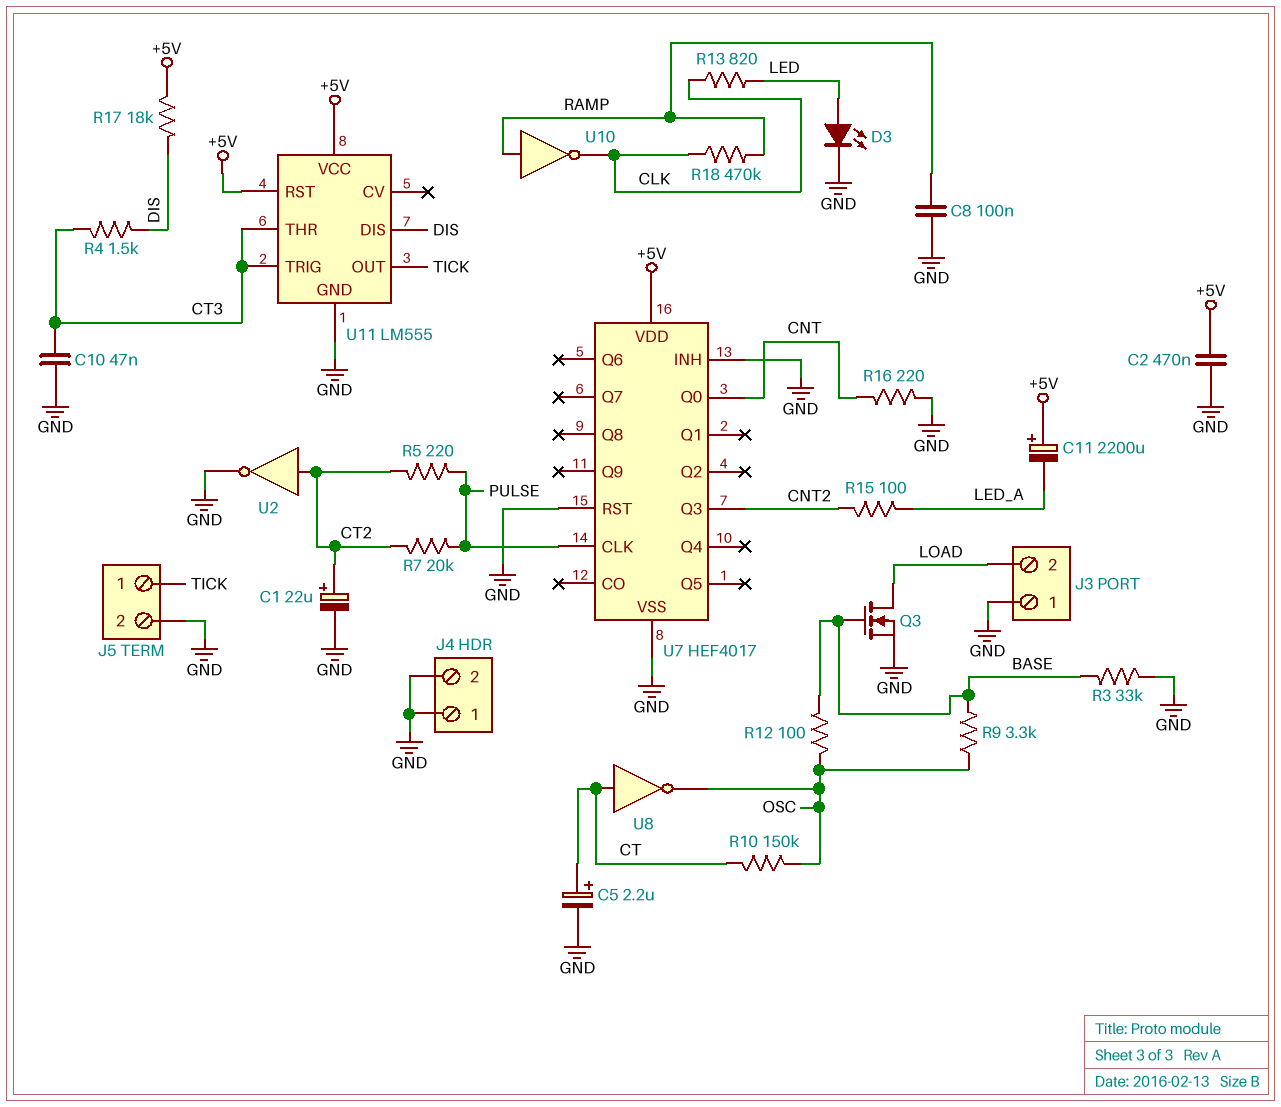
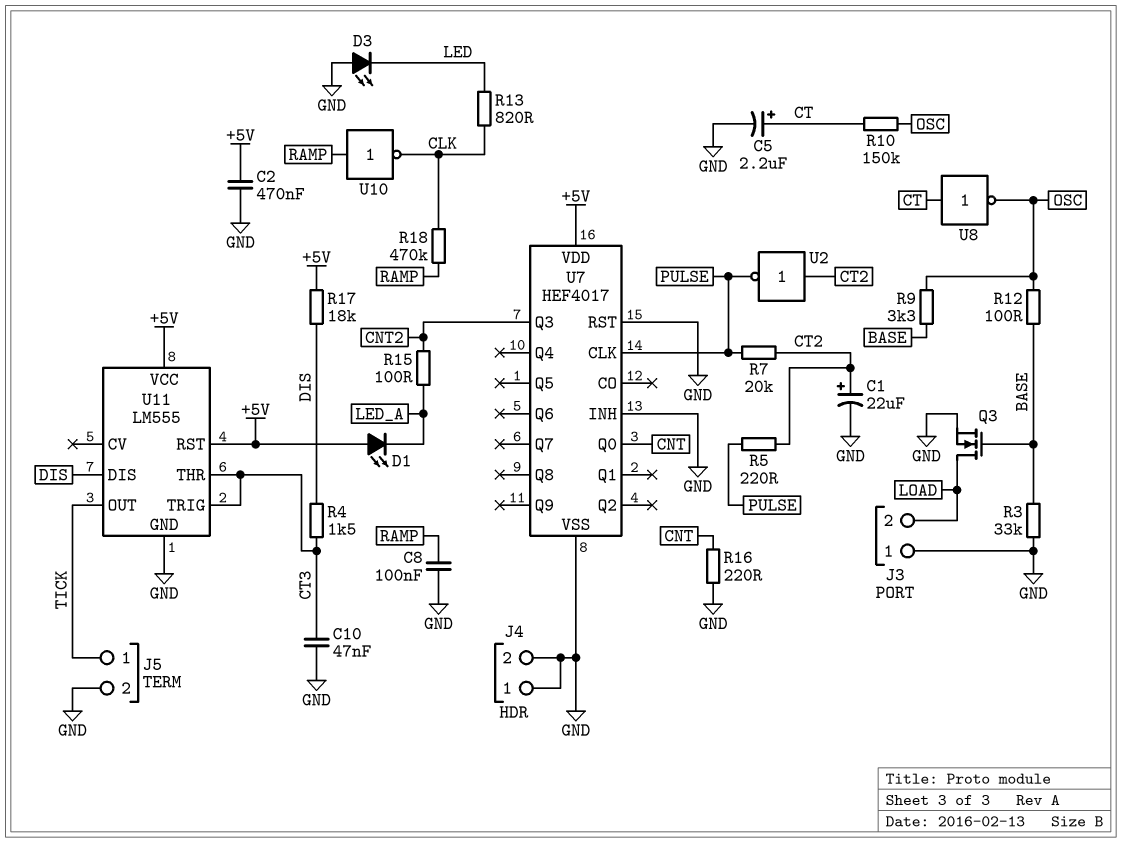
C11: 2200uF (plus +5V, minus LED_A) -> none
D1: none -> LED (A +5V, K LED_A)
D3: LED (A LED, K GND) -> LED (A GND, K LED)
U2: NOT (in CT2, out GND) -> NOT (in CT2, out PULSE)

